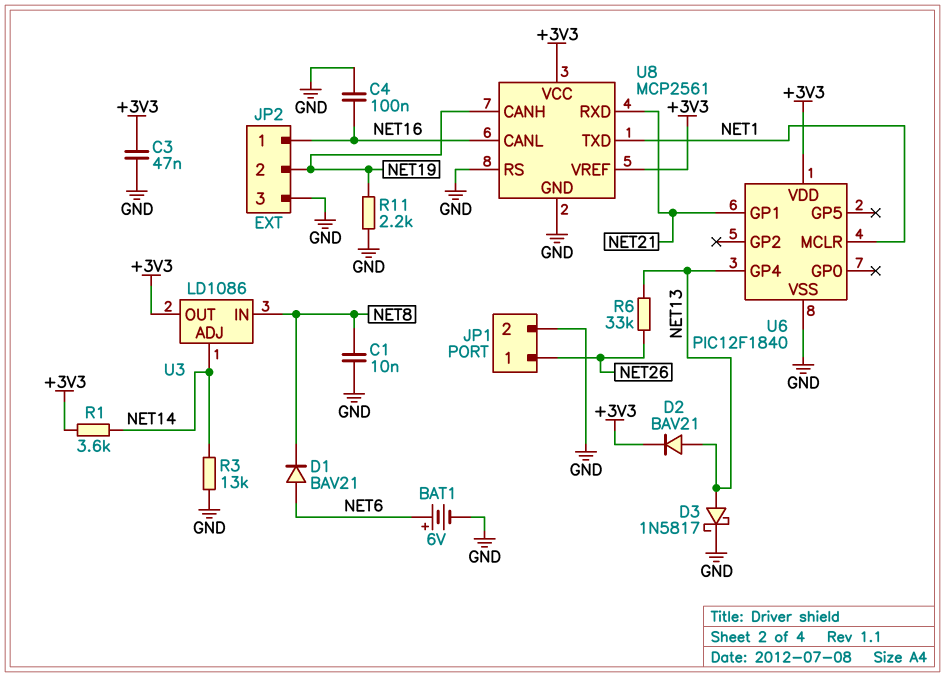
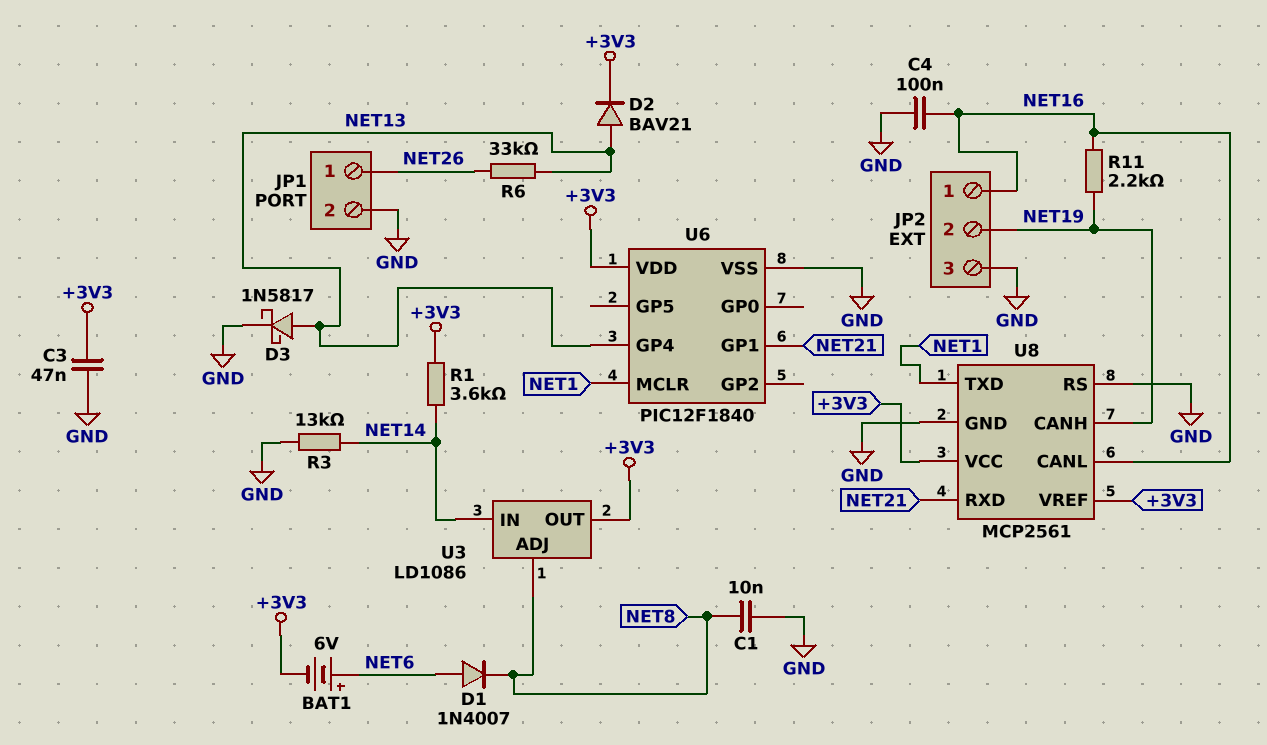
BAT1: 6V (plus NET6, minus GND) -> 6V (plus NET6, minus +3V3)
D1: diode BAV21 (A NET6, K NET8) -> diode 1N4007 (A NET6, K NET8)
R11: 2.2k (GND, NET19) -> 2.2k (NET16, NET19)
U3 pin ADJ: NET14 -> NET8
U3 pin IN: NET8 -> NET14

